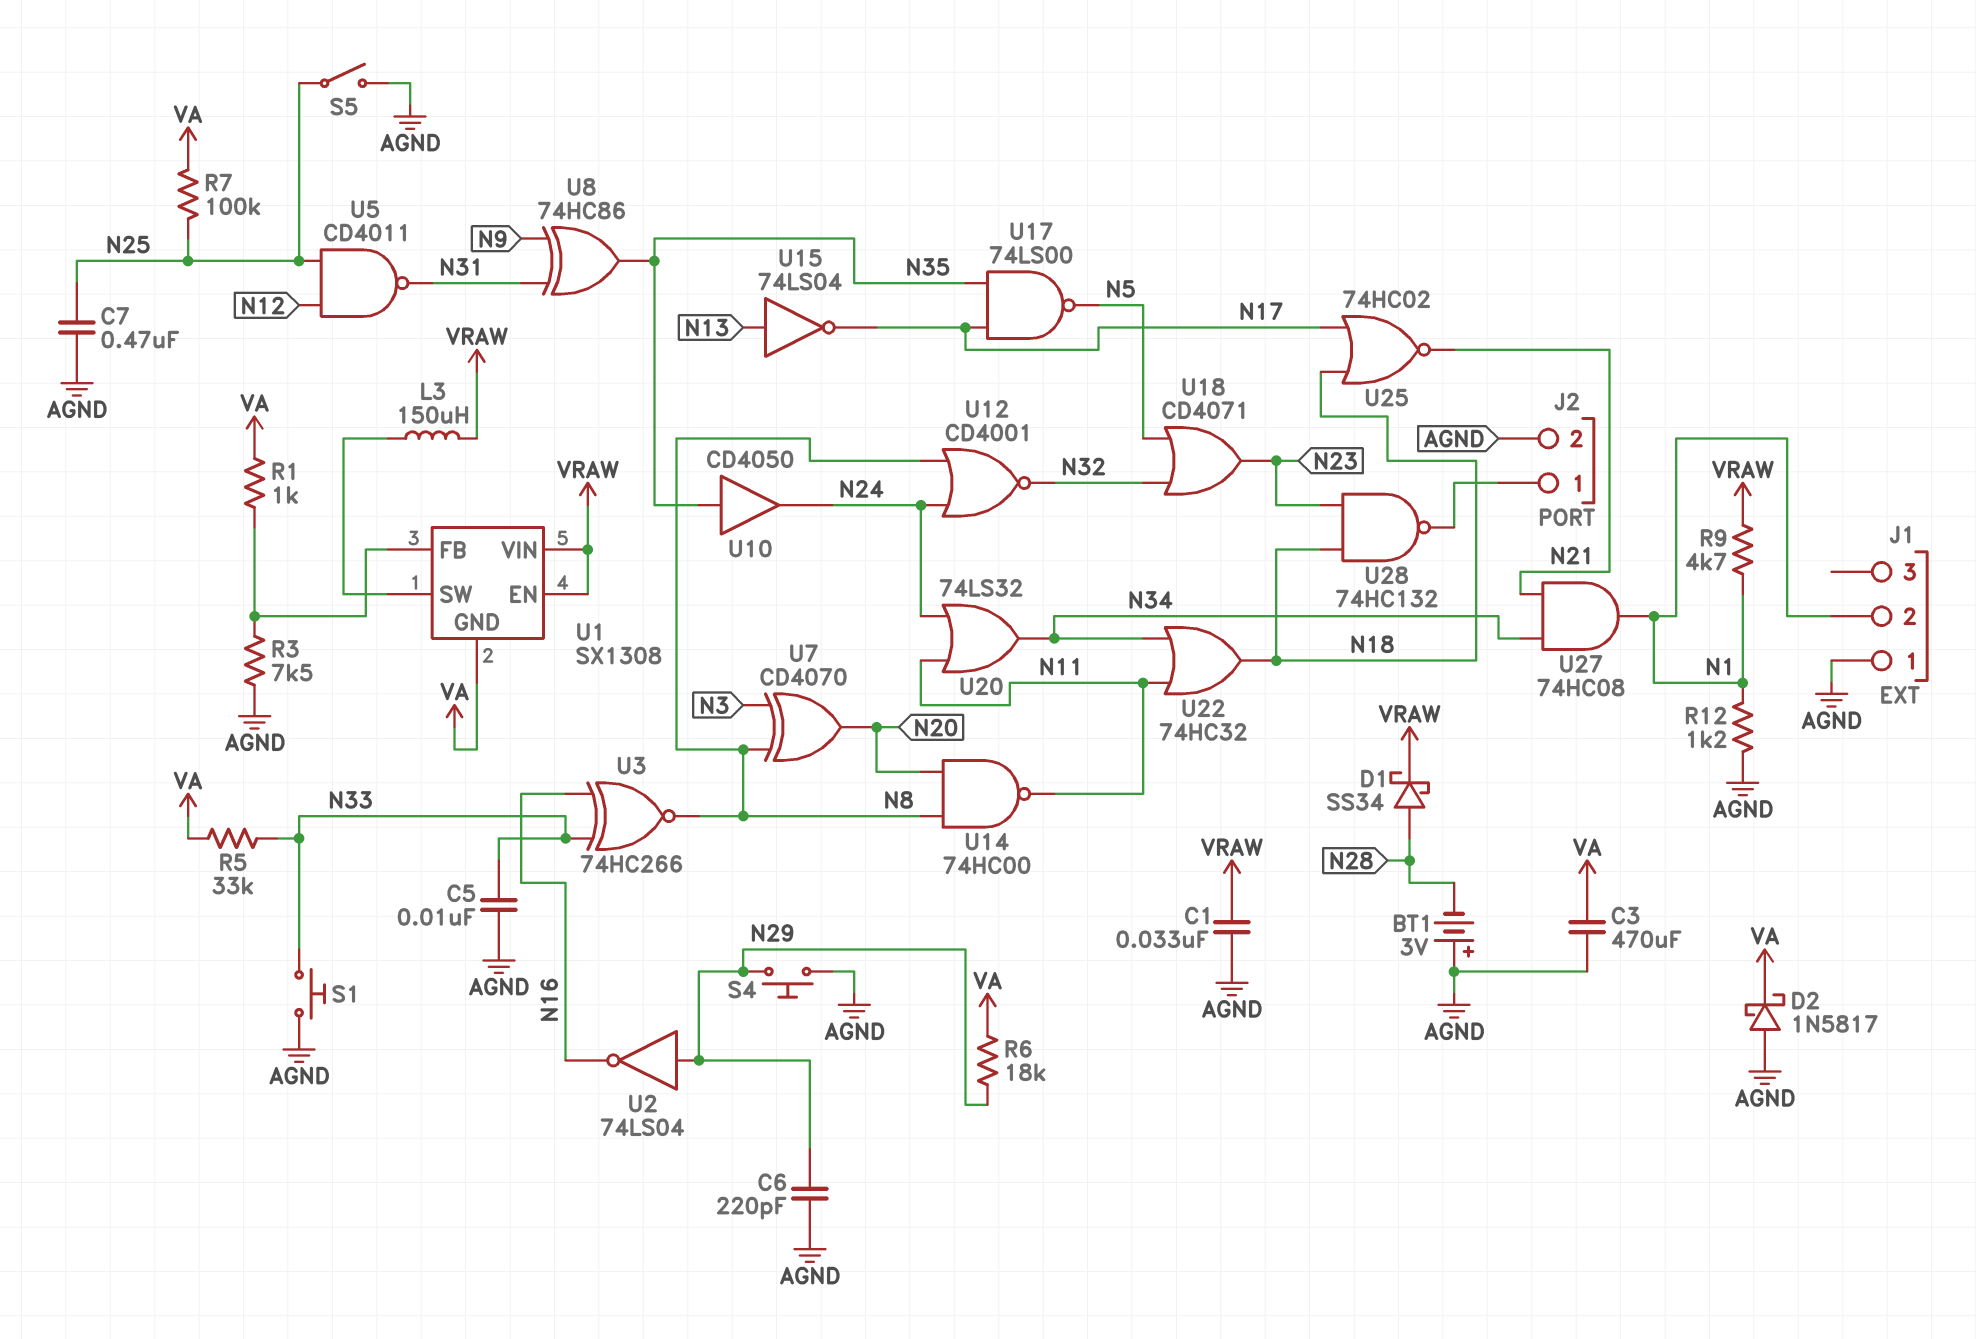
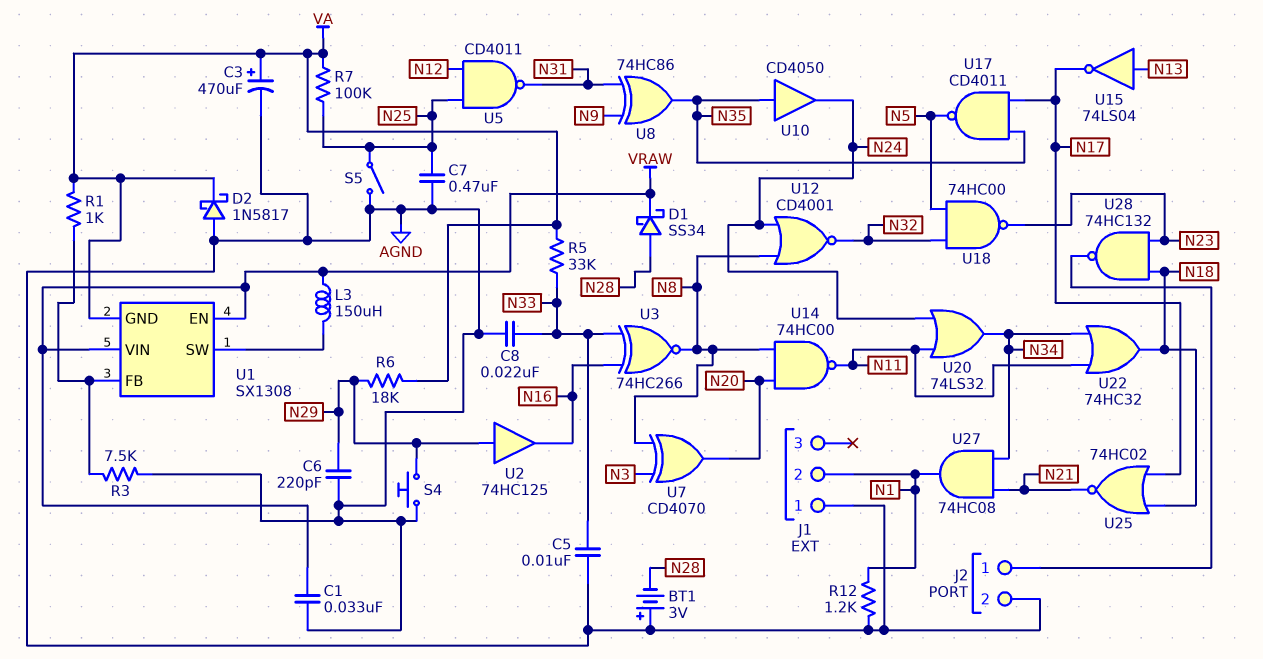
C3: 470uF (AGND, VA) -> 470uF (plus VA, minus AGND)
C8: none -> 22nF (AGND, N33)
R9: 4.7k (N1, VRAW) -> none
S1: button (AGND, N33) -> none
U2: NOT 74LS04 (in N29, out N16) -> buffer 74HC125 (in N29, out N16)
U17: NAND 74LS00 (in N17, in N35, out N5) -> NAND CD4011 (in N17, in N35, out N5)
U18: OR CD4071 (in N5, in N32, out N23) -> NAND 74HC00 (in N5, in N32, out N23)

